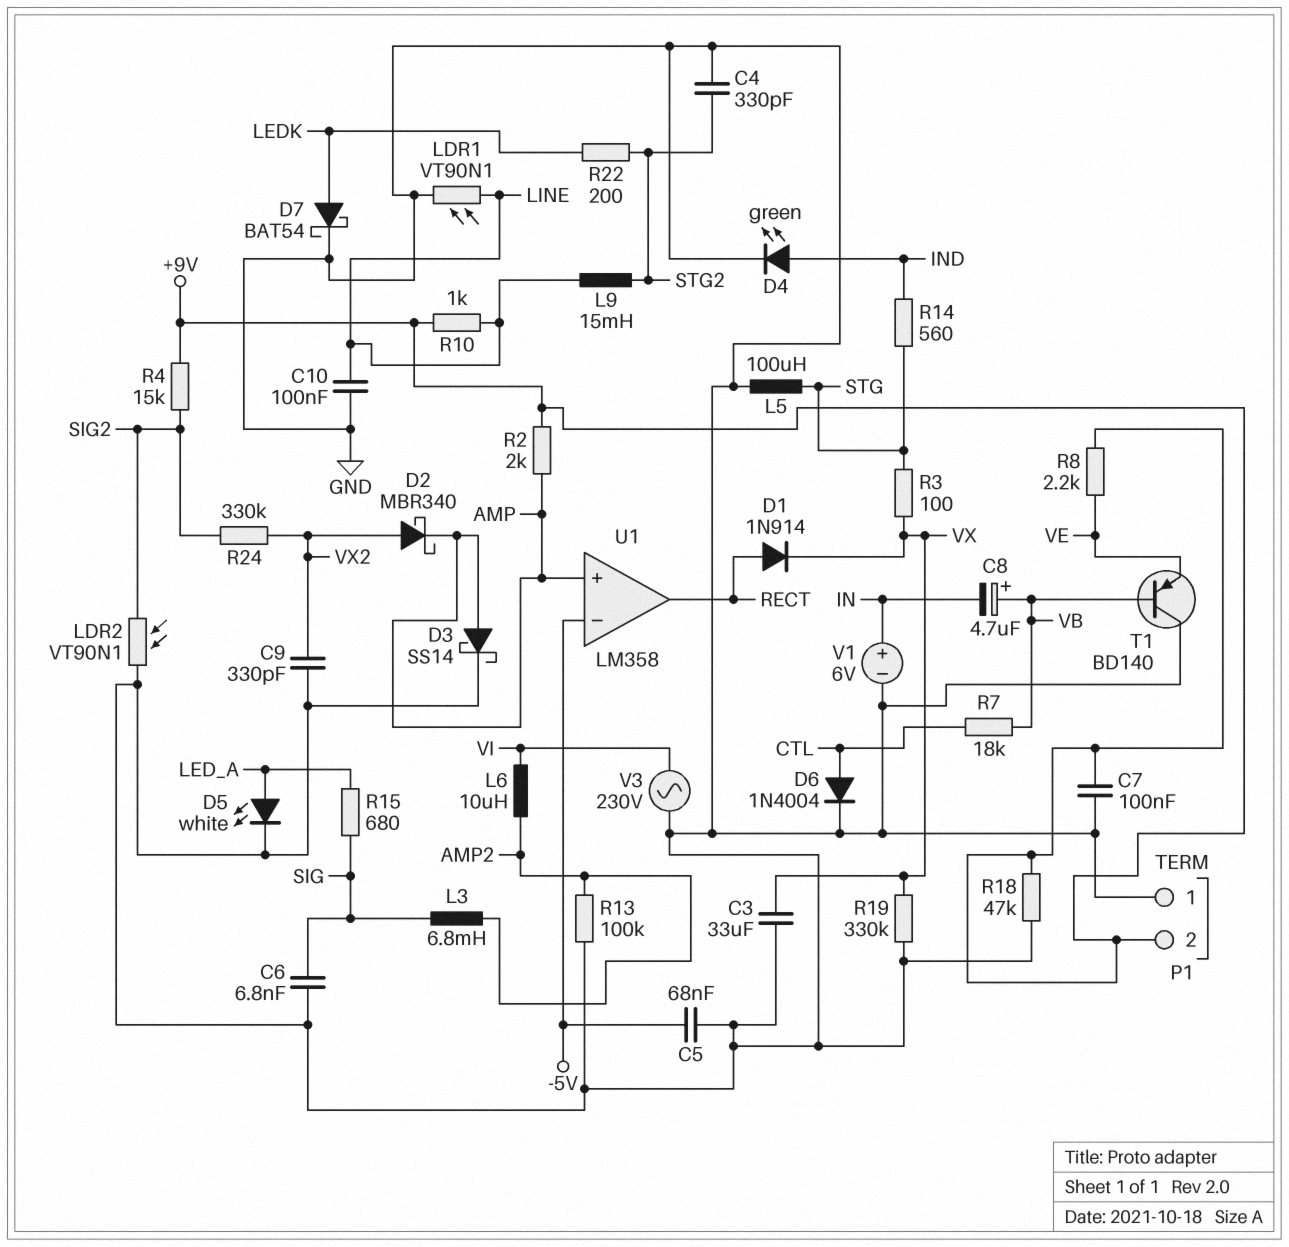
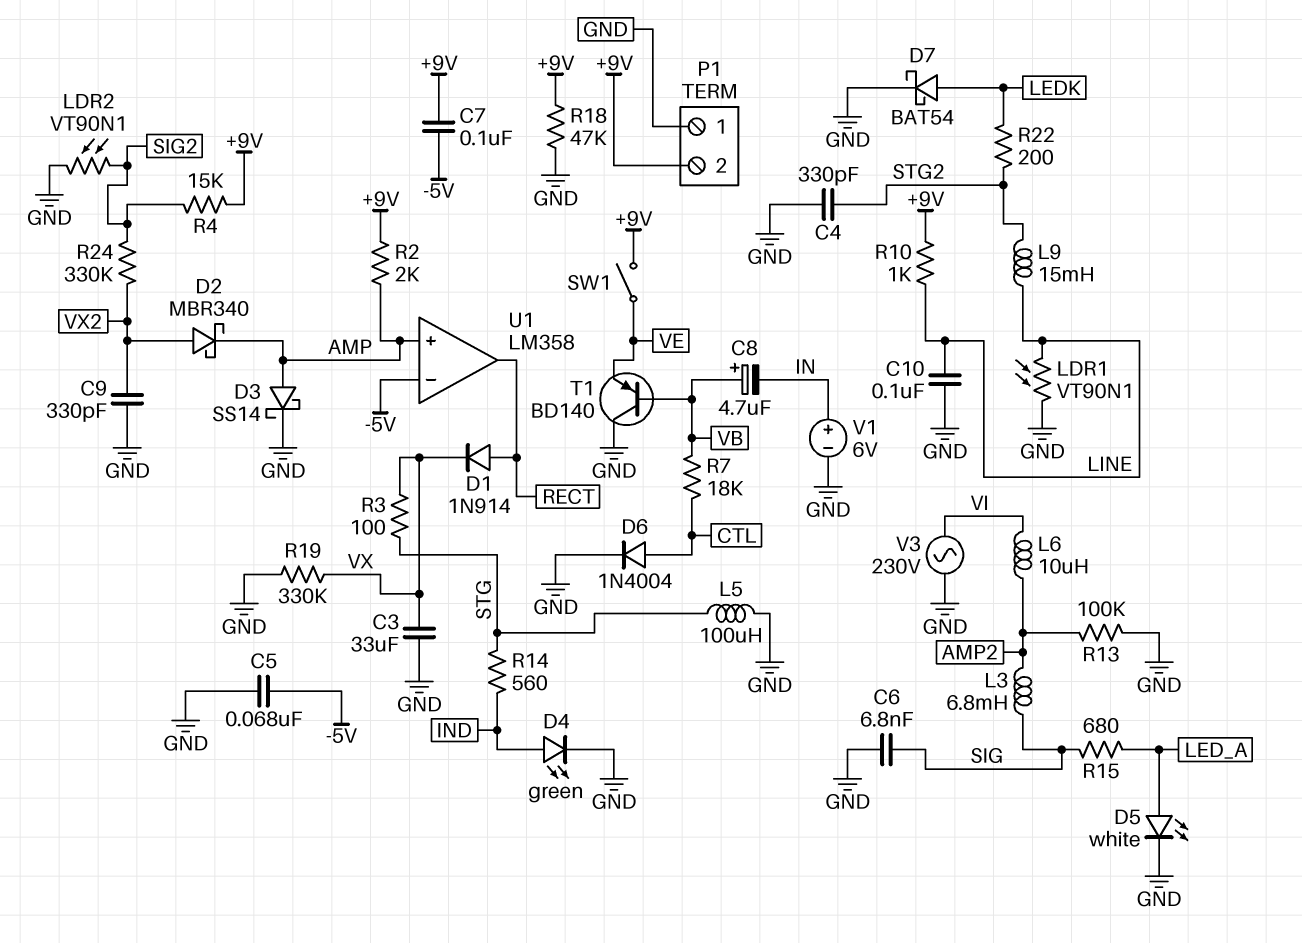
C7: 100nF (+9V, GND) -> 100nF (+9V, -5V)
R8: 2.2k (+9V, VE) -> none
SW1: none -> switch (+9V, VE)

